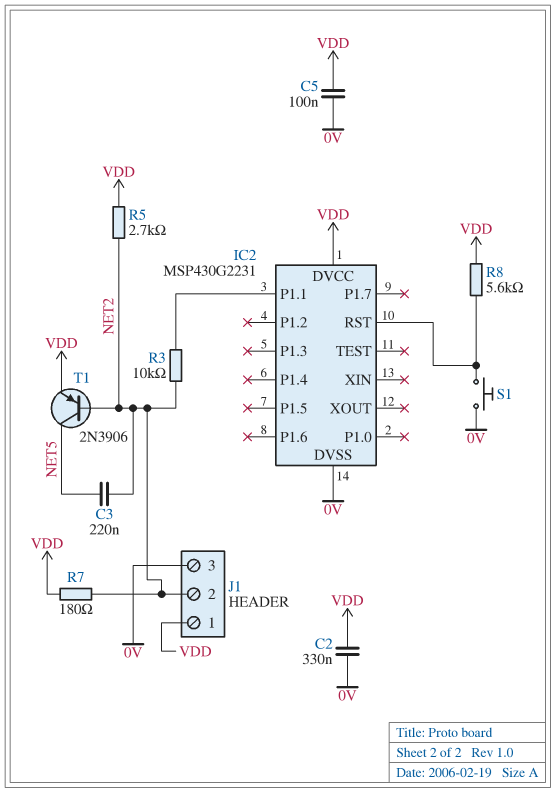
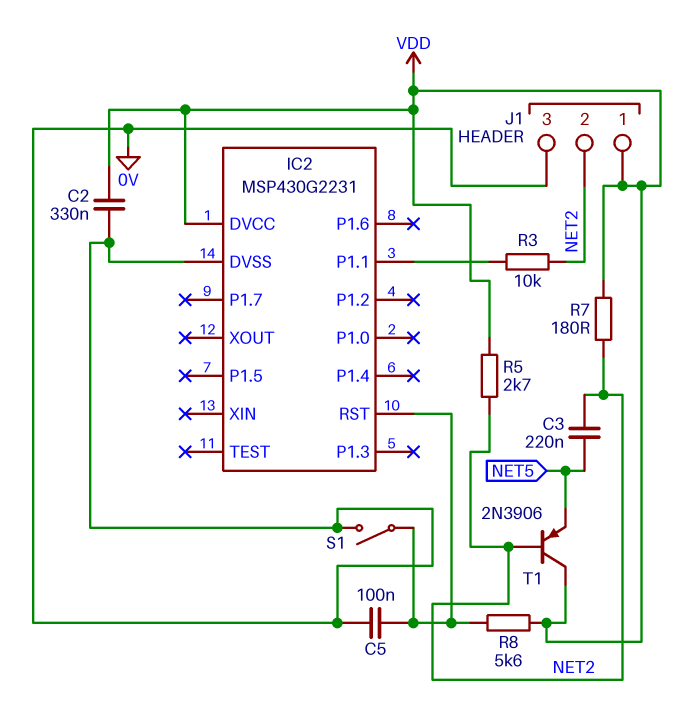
C5: 100nF (0V, VDD) -> 100nF (0V, IC2/RST)
S1: button (0V, IC2/RST) -> switch (0V, IC2/RST)
T1: PNP 2N3906 (B NET2, C NET5, E VDD) -> PNP 2N3906 (B NET2, C VDD, E NET5)

